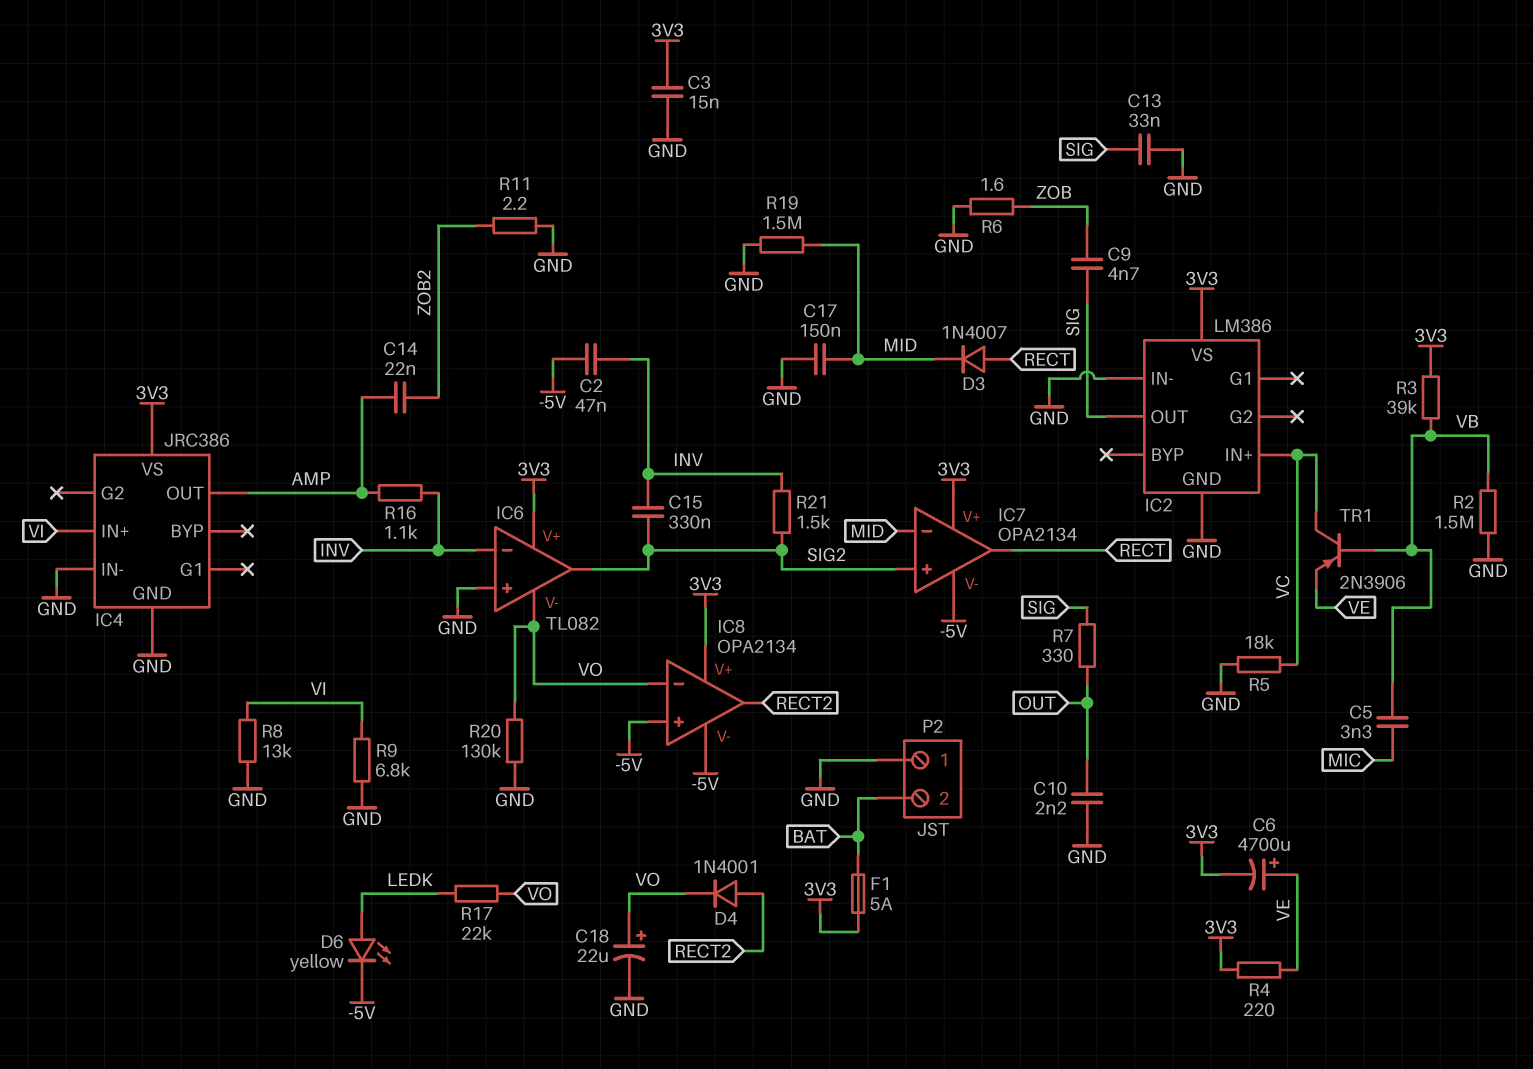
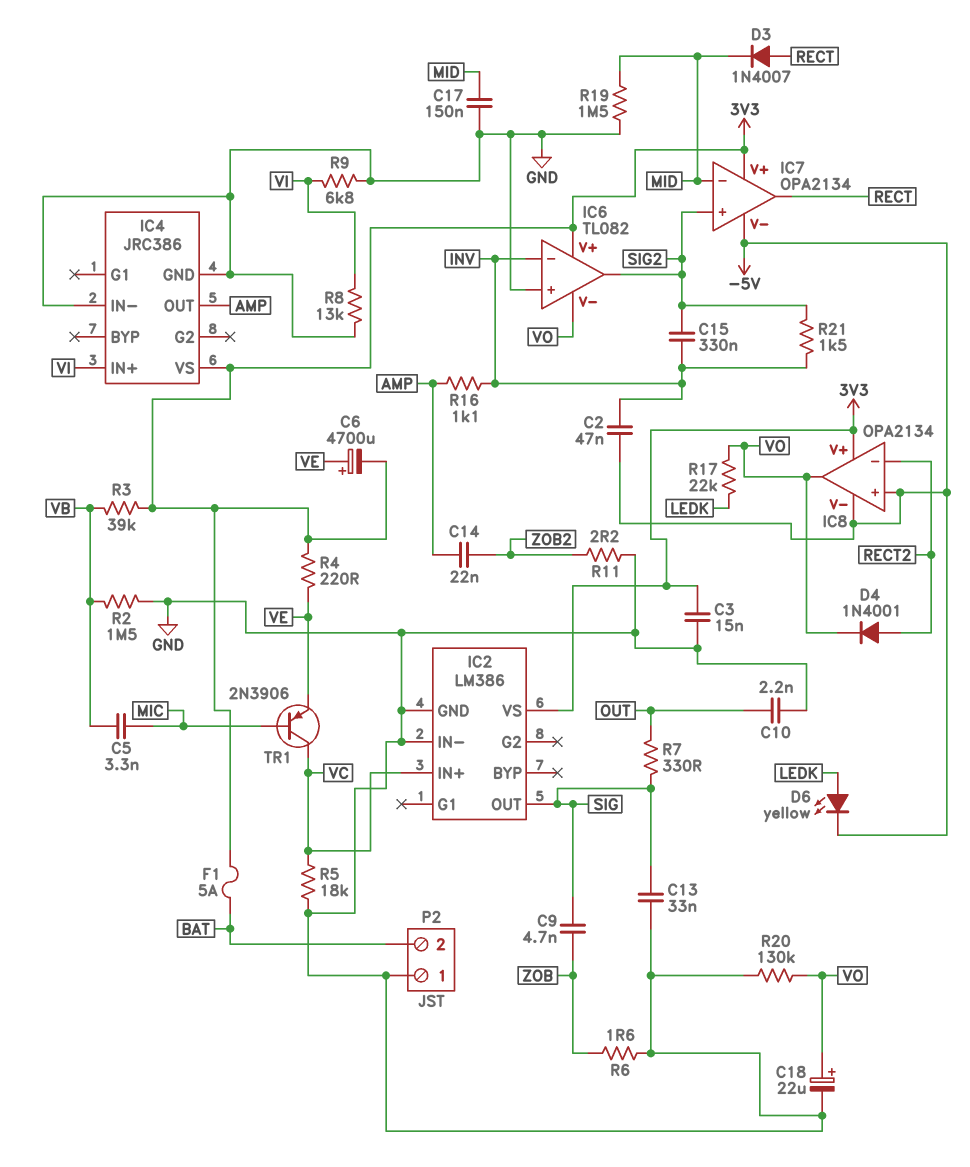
IC8 pin in-: VO -> RECT2
IC8 pin out: RECT2 -> VO
TR1: PNP 2N3906 (B VB, C VC, E VE) -> PNP 2N3906 (B MIC, C VC, E VE)

